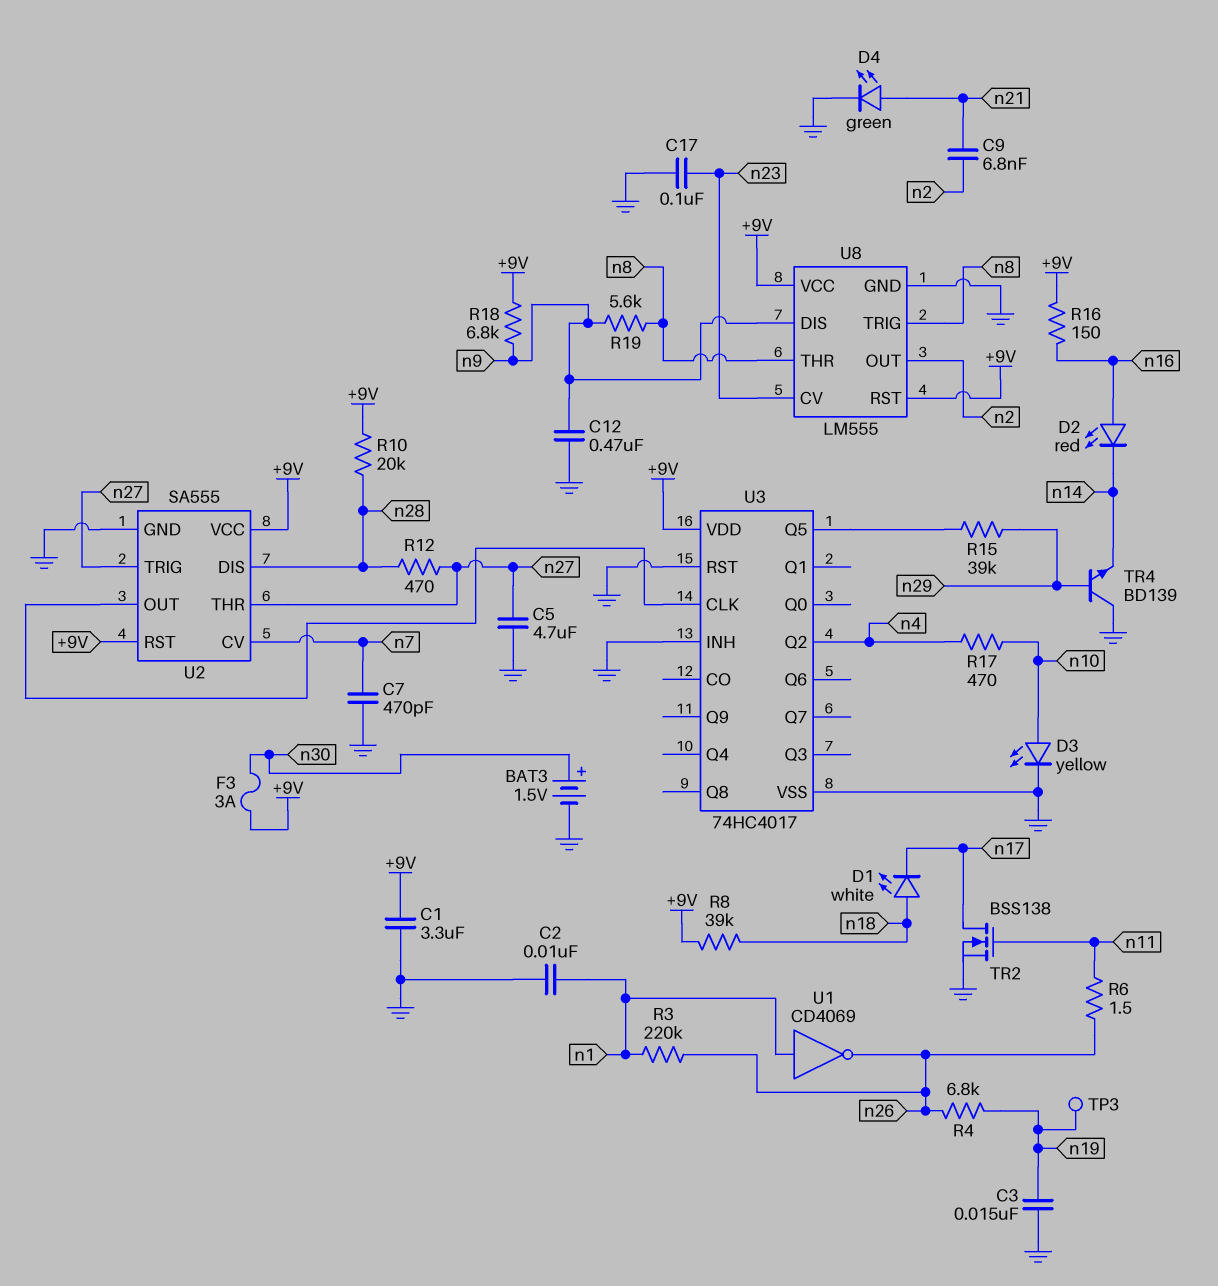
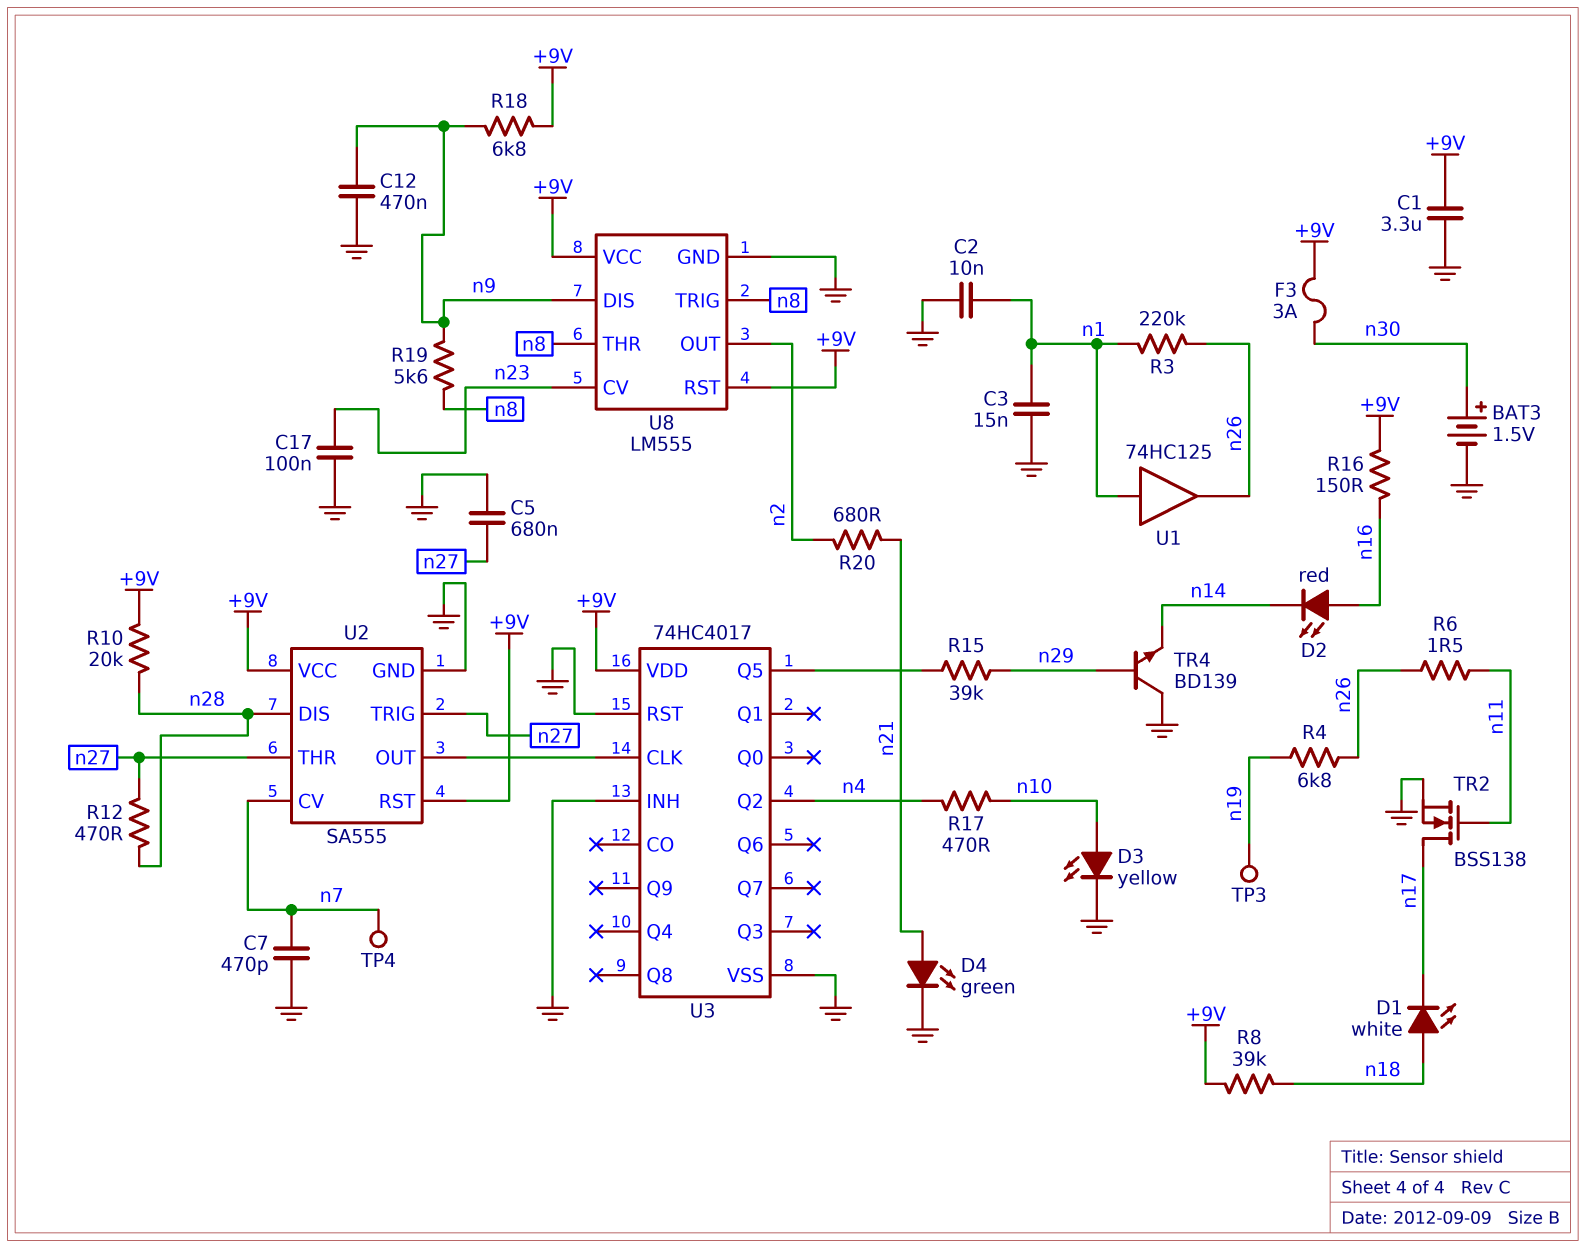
C3: 15nF (GND, n19) -> 15nF (GND, n1)
C5: 4.7uF (GND, n27) -> 680nF (GND, n27)
C9: 6.8nF (n2, n21) -> none
R20: none -> 680 (n2, n21)
TP4: none -> test point (n7)
U1: NOT CD4069 (in n1, out n26) -> buffer 74HC125 (in n1, out n26)

